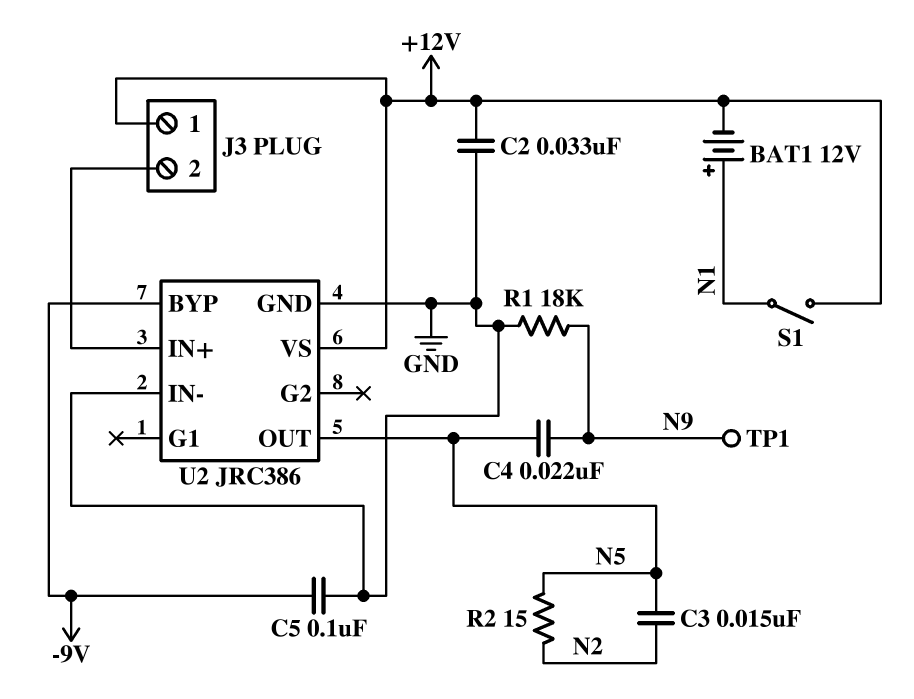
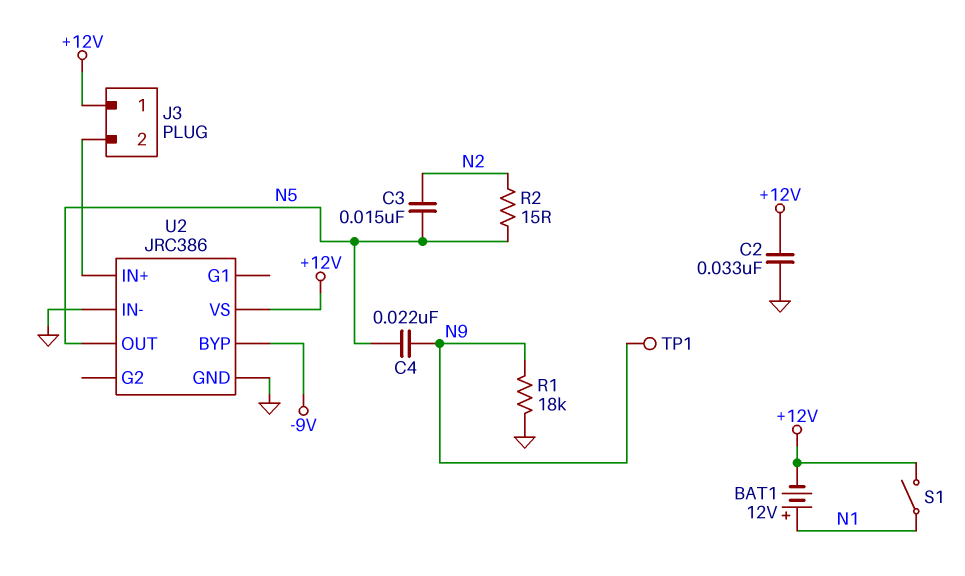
C5: 100nF (-9V, GND) -> none

